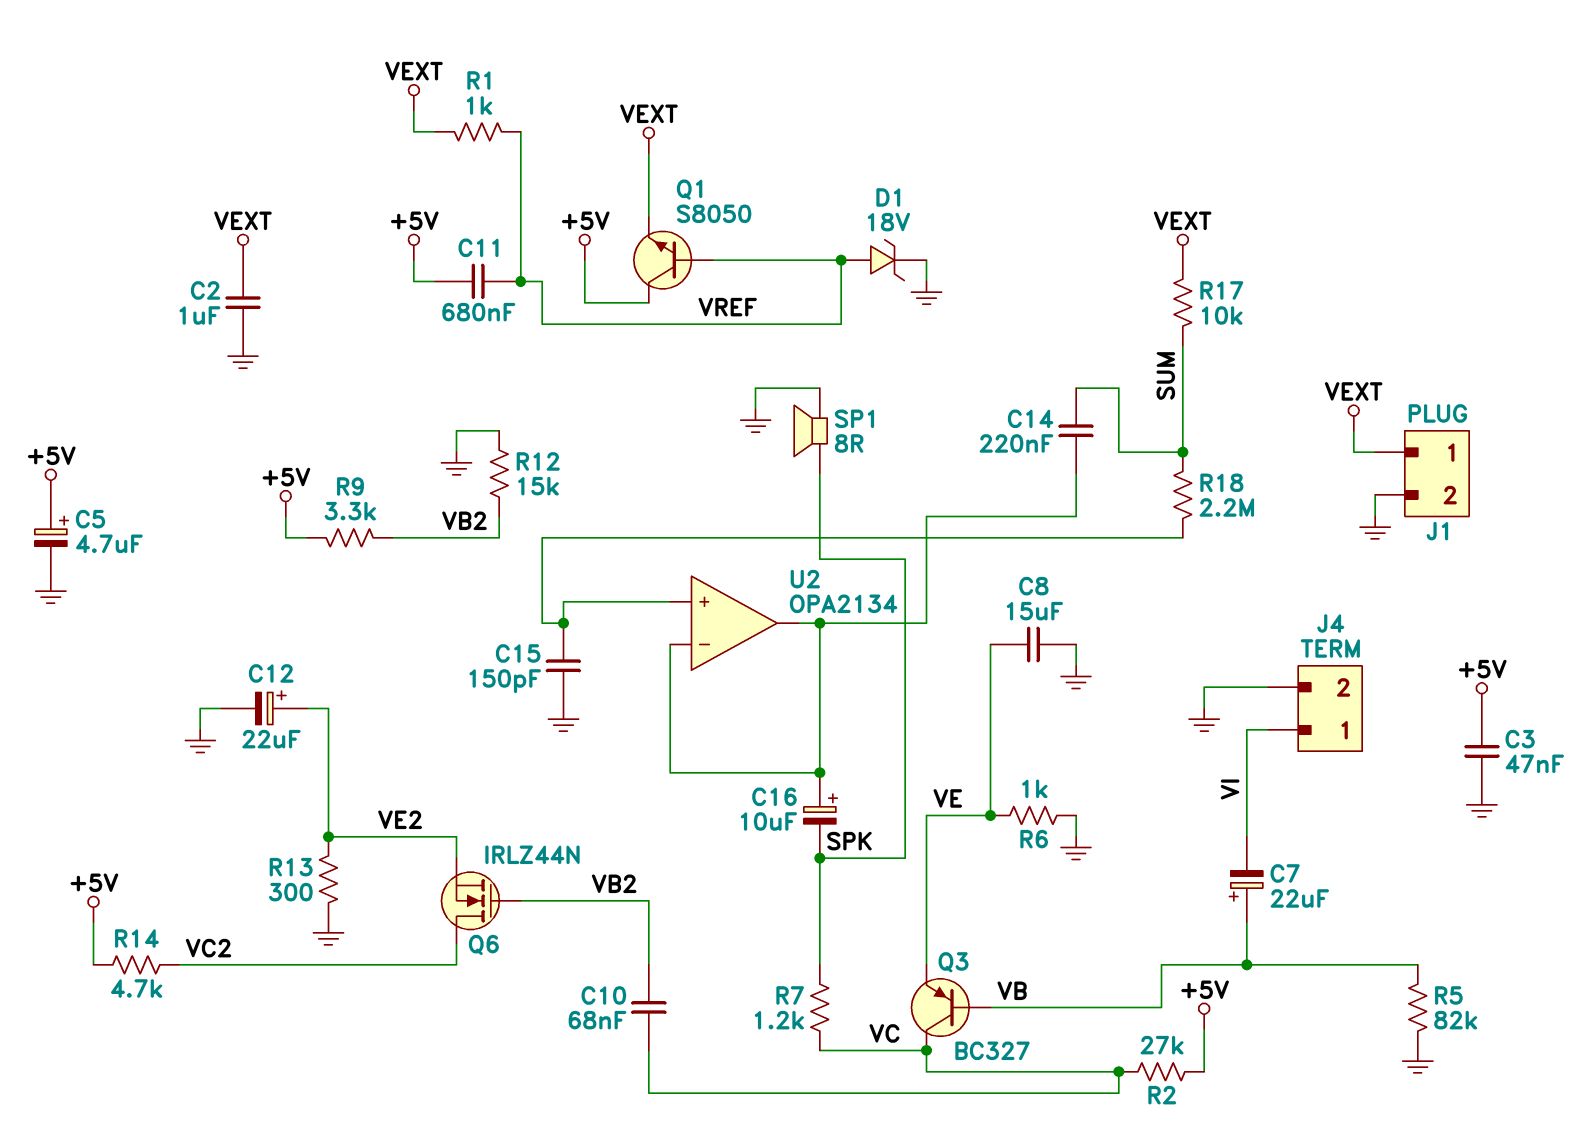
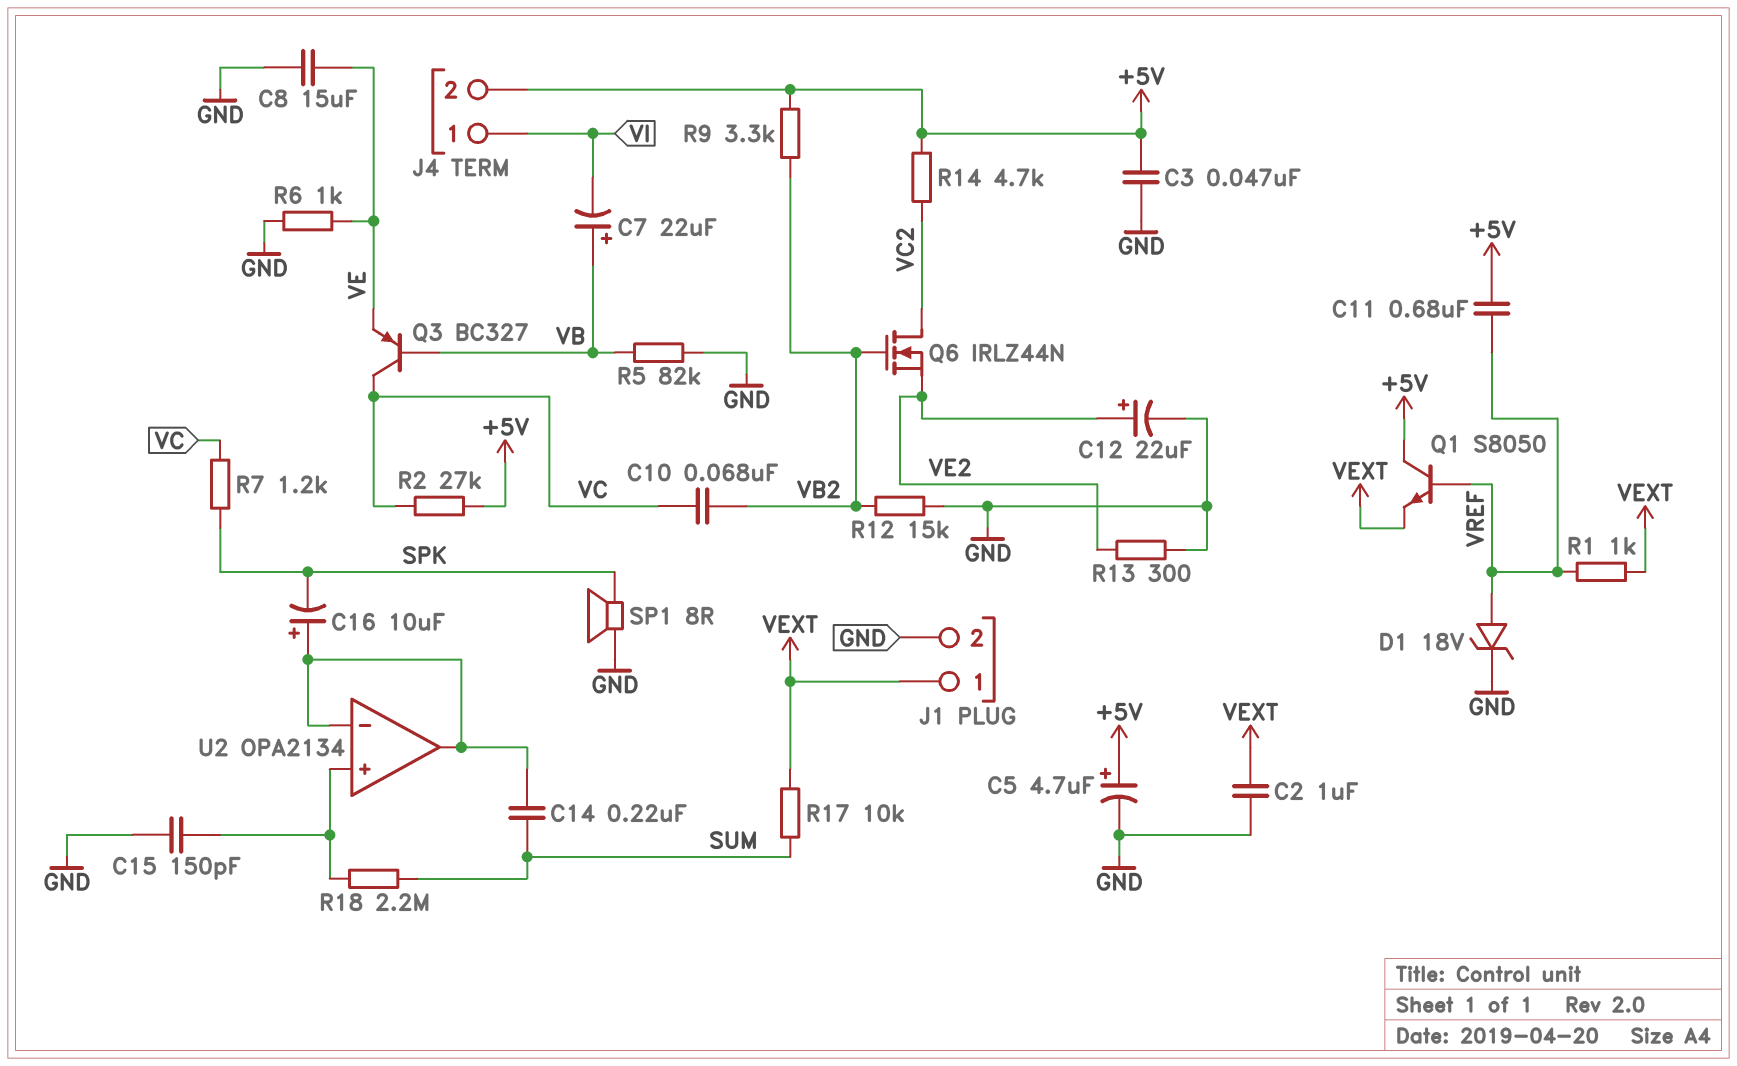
J4 pin 2: GND -> +5V

